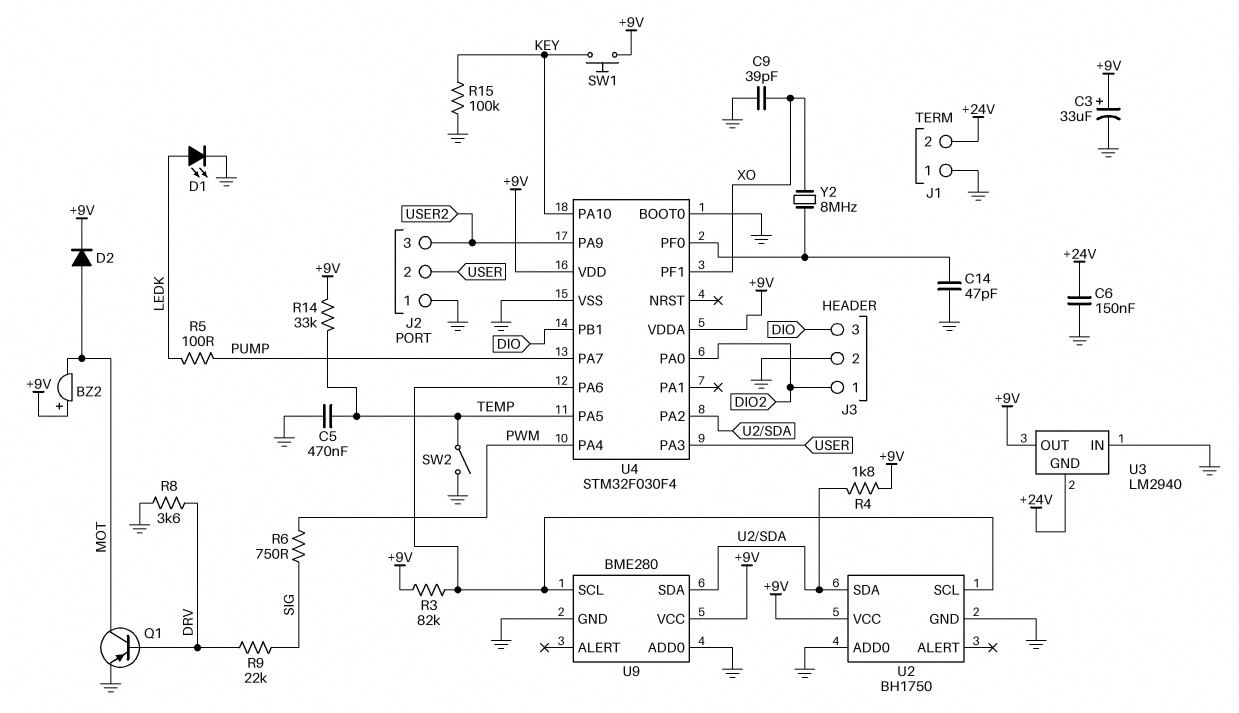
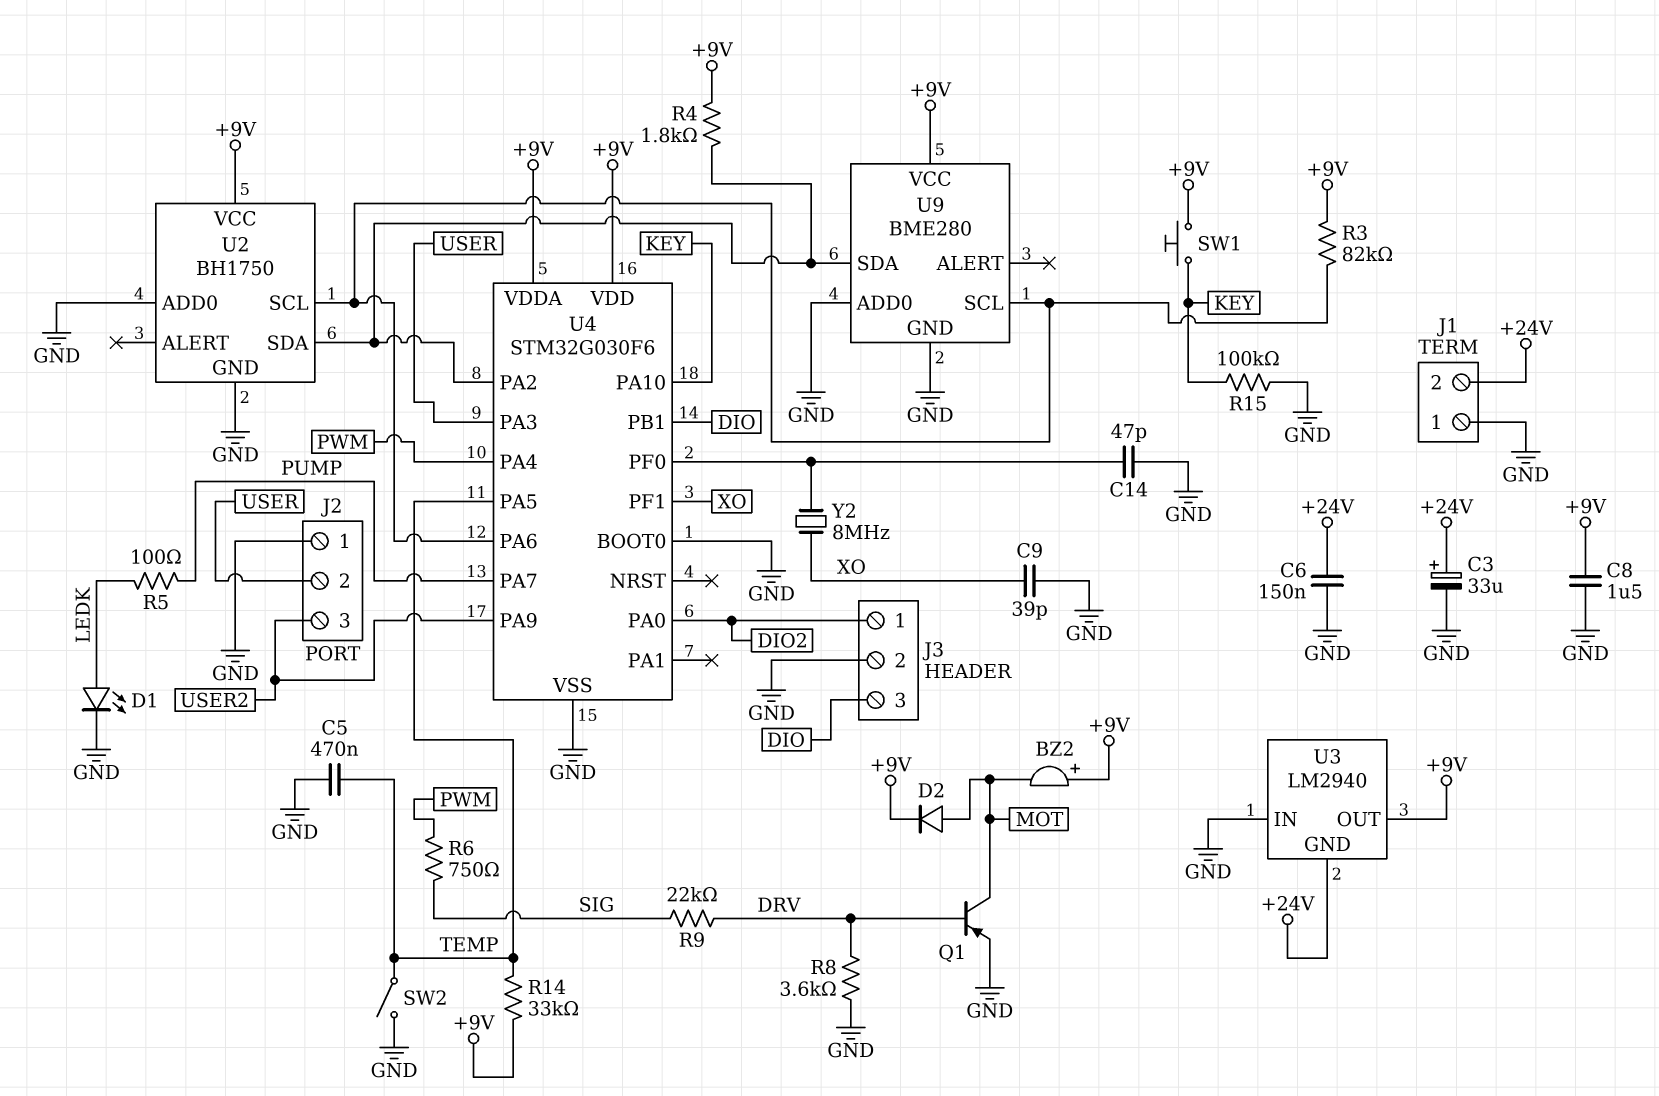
C3: 33uF (plus +9V, minus GND) -> 33uF (plus +24V, minus GND)
C8: none -> 1.5uF (+9V, GND)
U4: STM32F030F4 -> STM32G030F6

